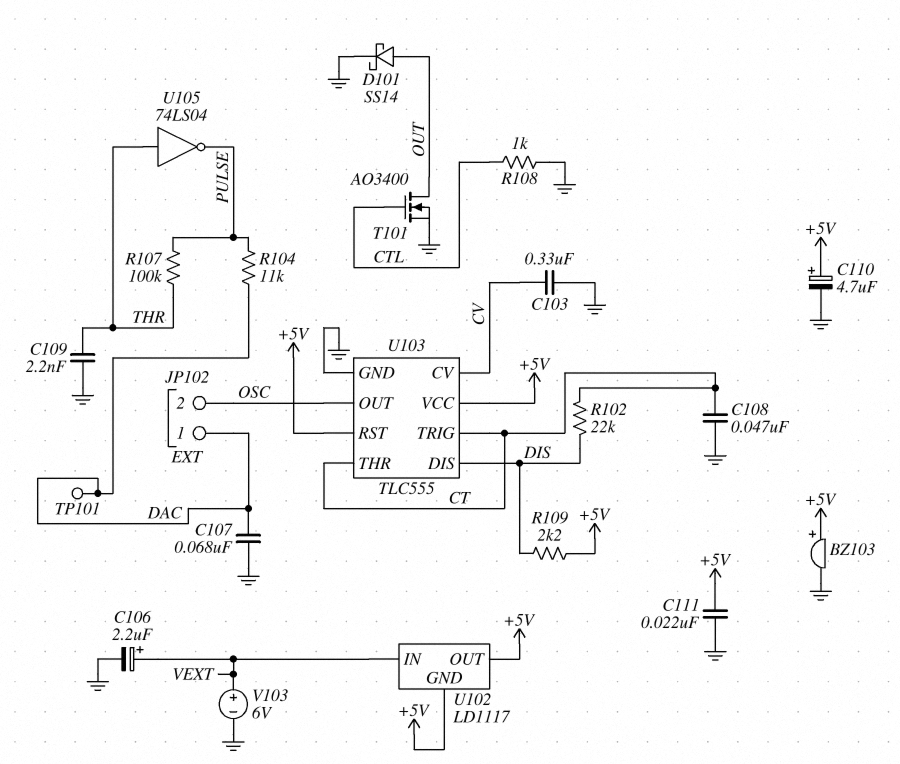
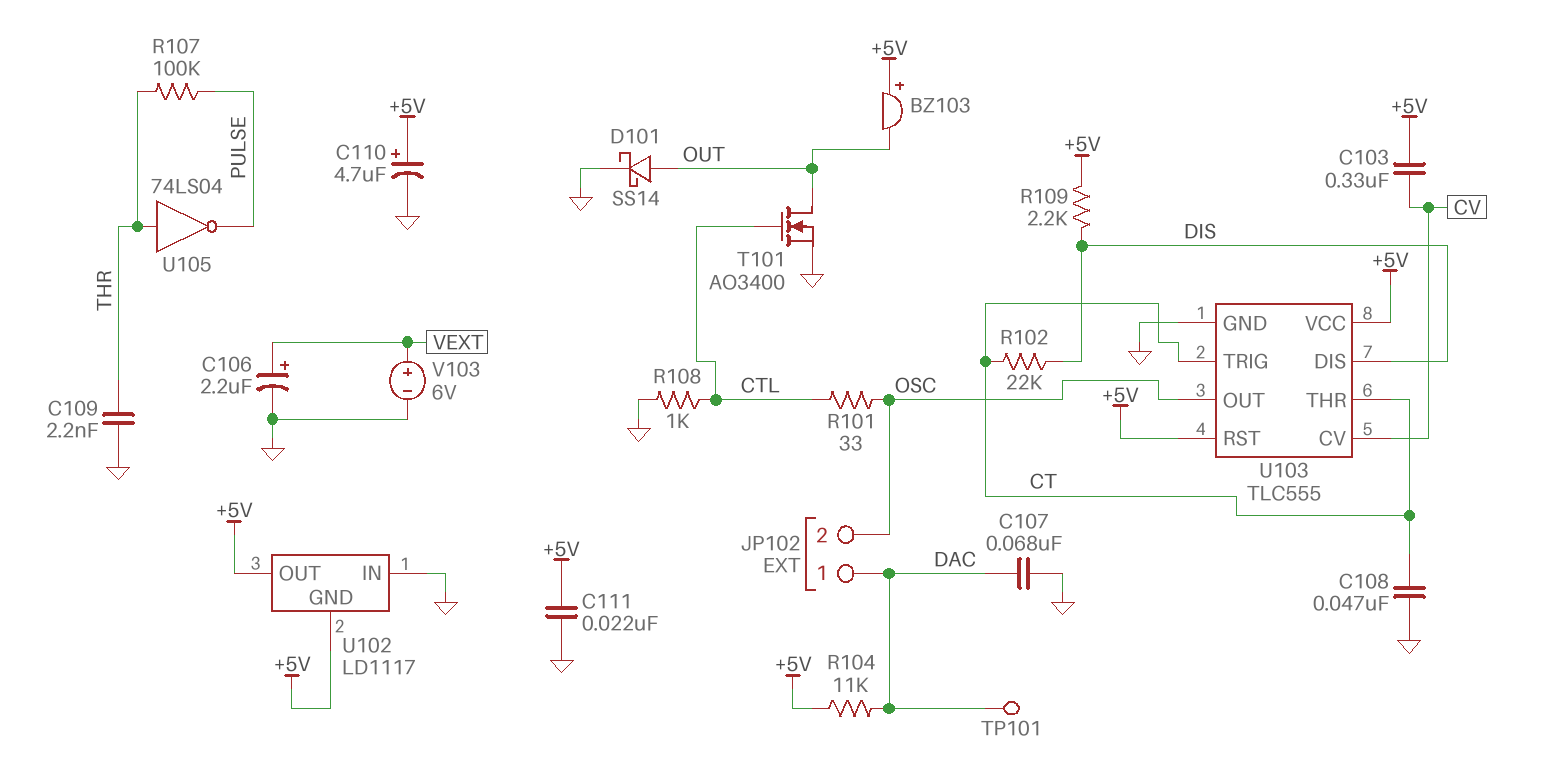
BZ103: buzzer (plus +5V, minus GND) -> buzzer (plus +5V, minus OUT)
C103: 330nF (CV, GND) -> 330nF (+5V, CV)
R101: none -> 33 (CTL, OSC)
R104: 11k (DAC, PULSE) -> 11k (+5V, DAC)
U102 pin IN: VEXT -> GND

